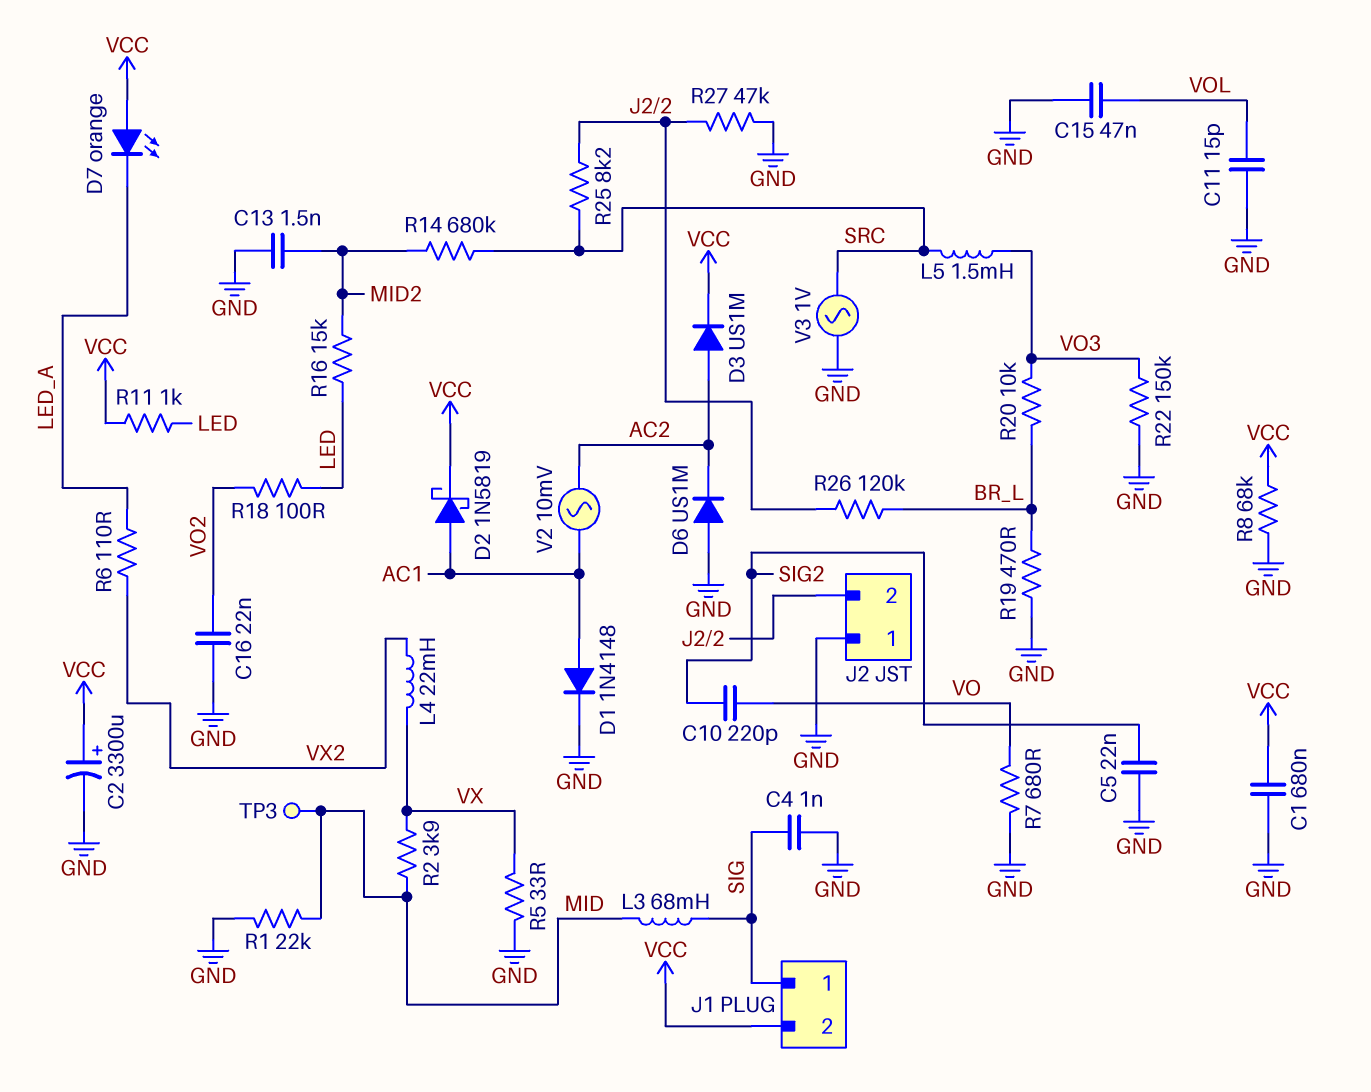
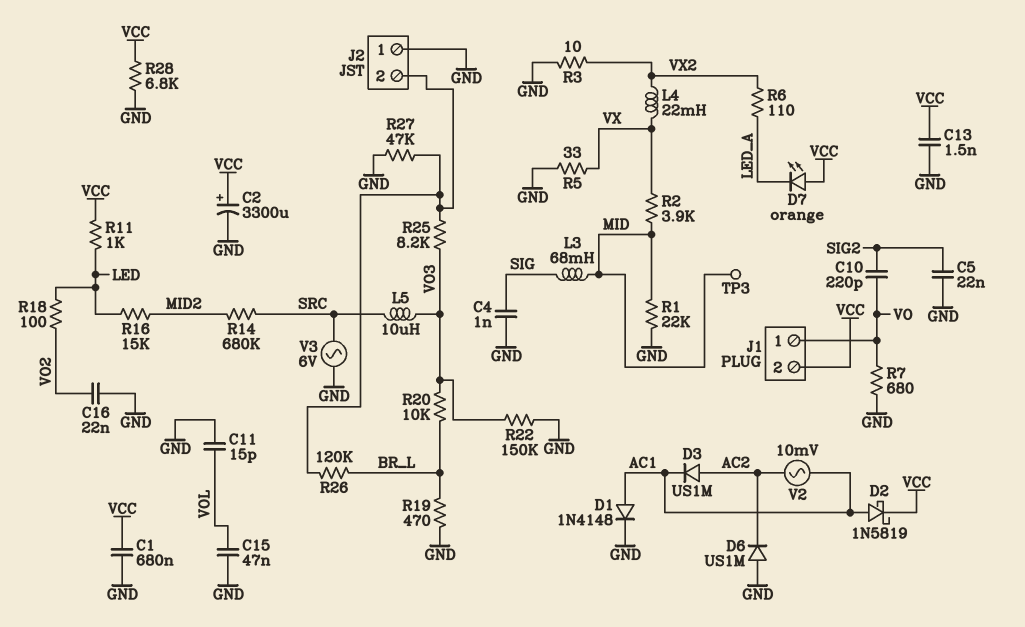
C13: 1.5nF (GND, MID2) -> 1.5nF (GND, VCC)
D3: diode US1M (A AC2, K VCC) -> diode US1M (A AC2, K AC1)
J1 pin 1: SIG -> VO
L5: 1.5mH (SRC, VO3) -> 10uH (SRC, VO3)
R3: none -> 10 (GND, VX2)
R8: 68k (GND, VCC) -> none
R25: 8.2k (J2/2, SRC) -> 8.2k (J2/2, VO3)
R28: none -> 6.8k (GND, VCC)
V3: AC 1V (GND, SRC) -> AC 6V (GND, SRC)

